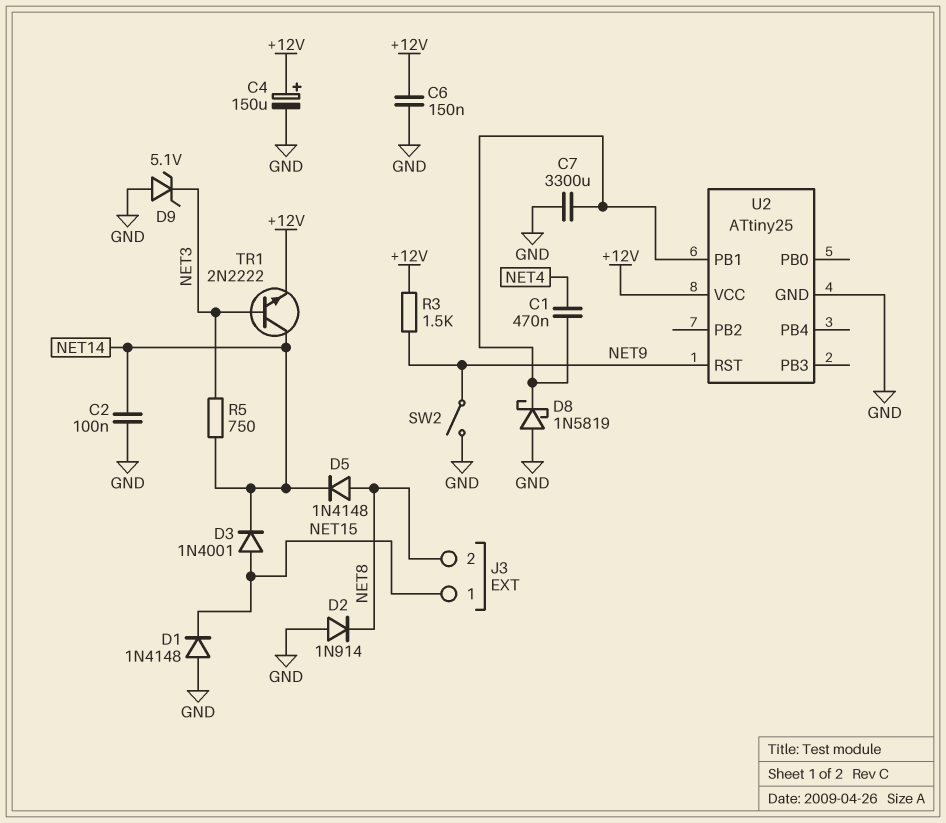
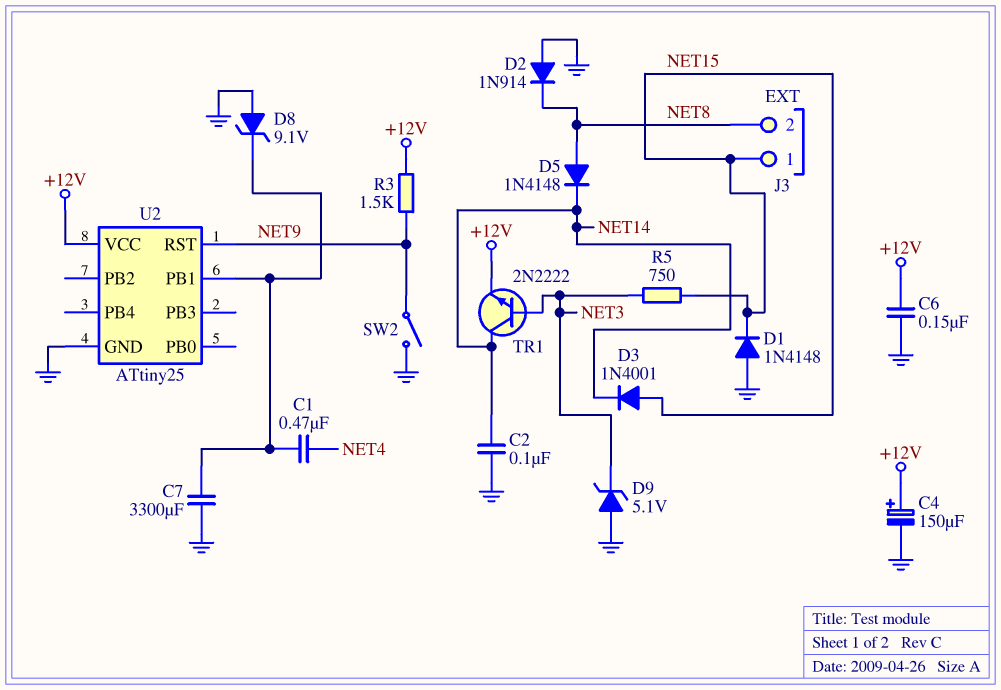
D8: schottky 1N5819 (A GND, K U2/PB1) -> zener 9.1V (A GND, K U2/PB1)
R5: 750 (NET3, NET14) -> 750 (NET3, NET15)

